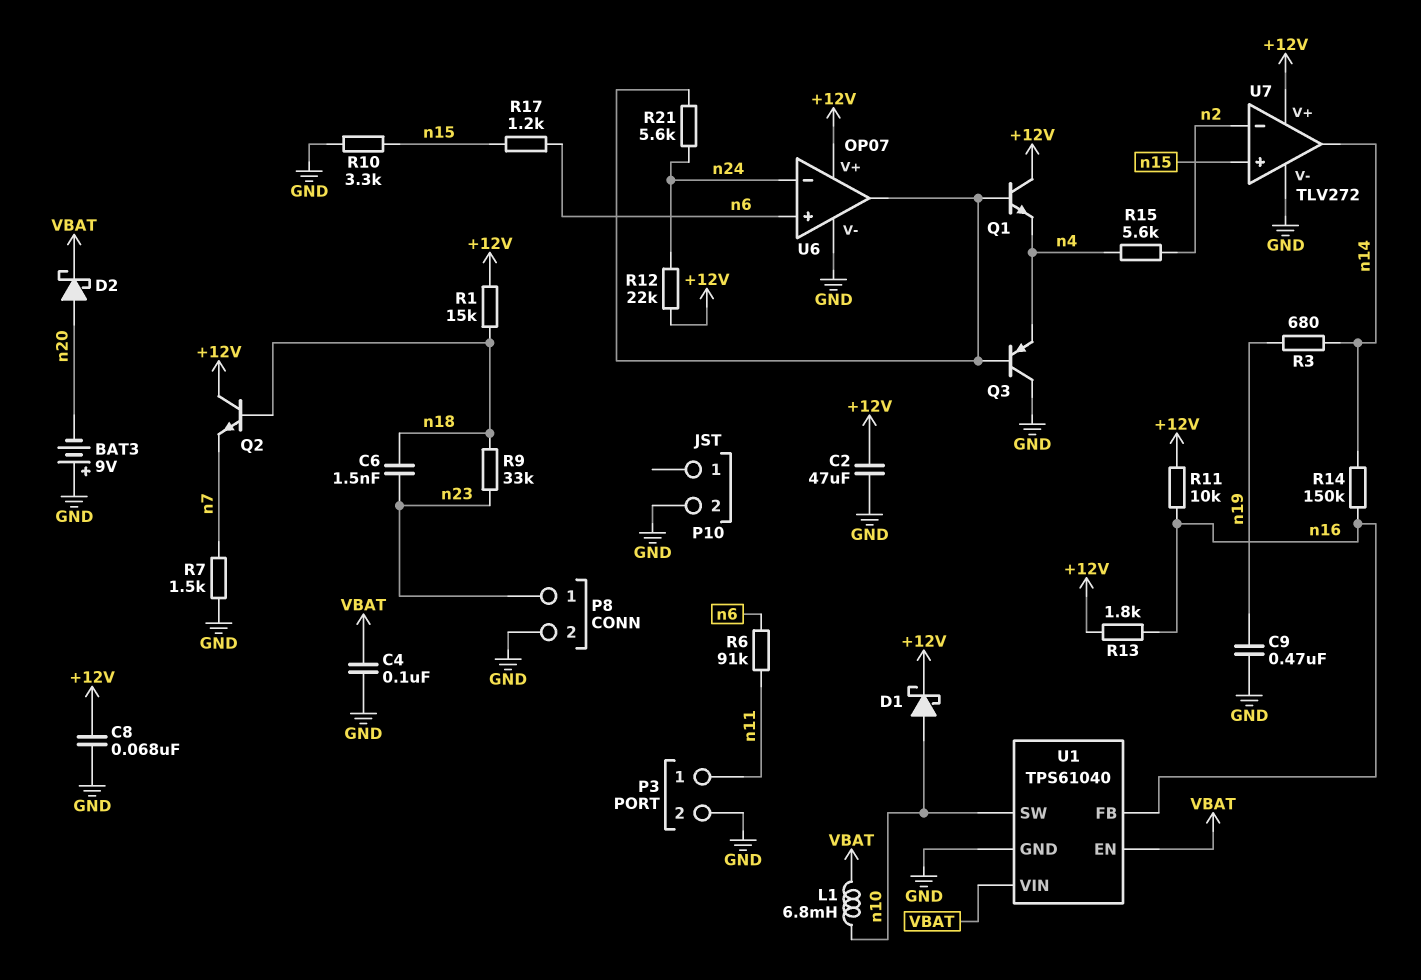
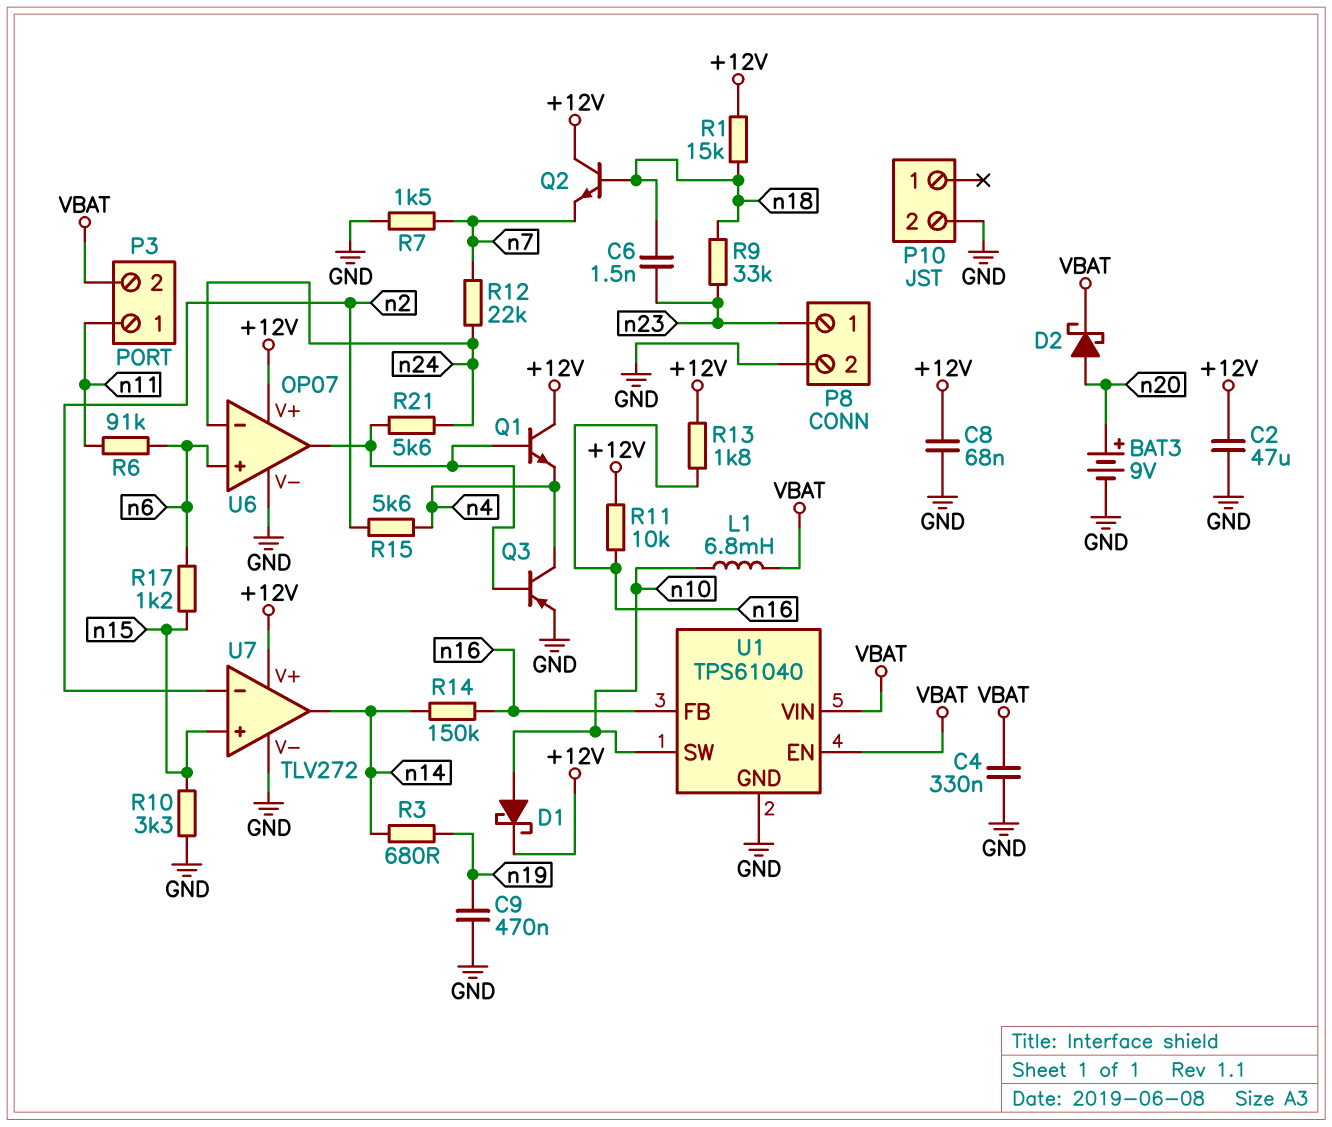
BAT3: 9V (plus GND, minus n20) -> 9V (plus n20, minus GND)
C4: 100nF (GND, VBAT) -> 330nF (GND, VBAT)
P3 pin 2: GND -> VBAT
Q3: PNP (B U6/out, C GND, E n4) -> PNP (B U6/out, C n4, E GND)
R12: 22k (+12V, n24) -> 22k (n7, n24)

